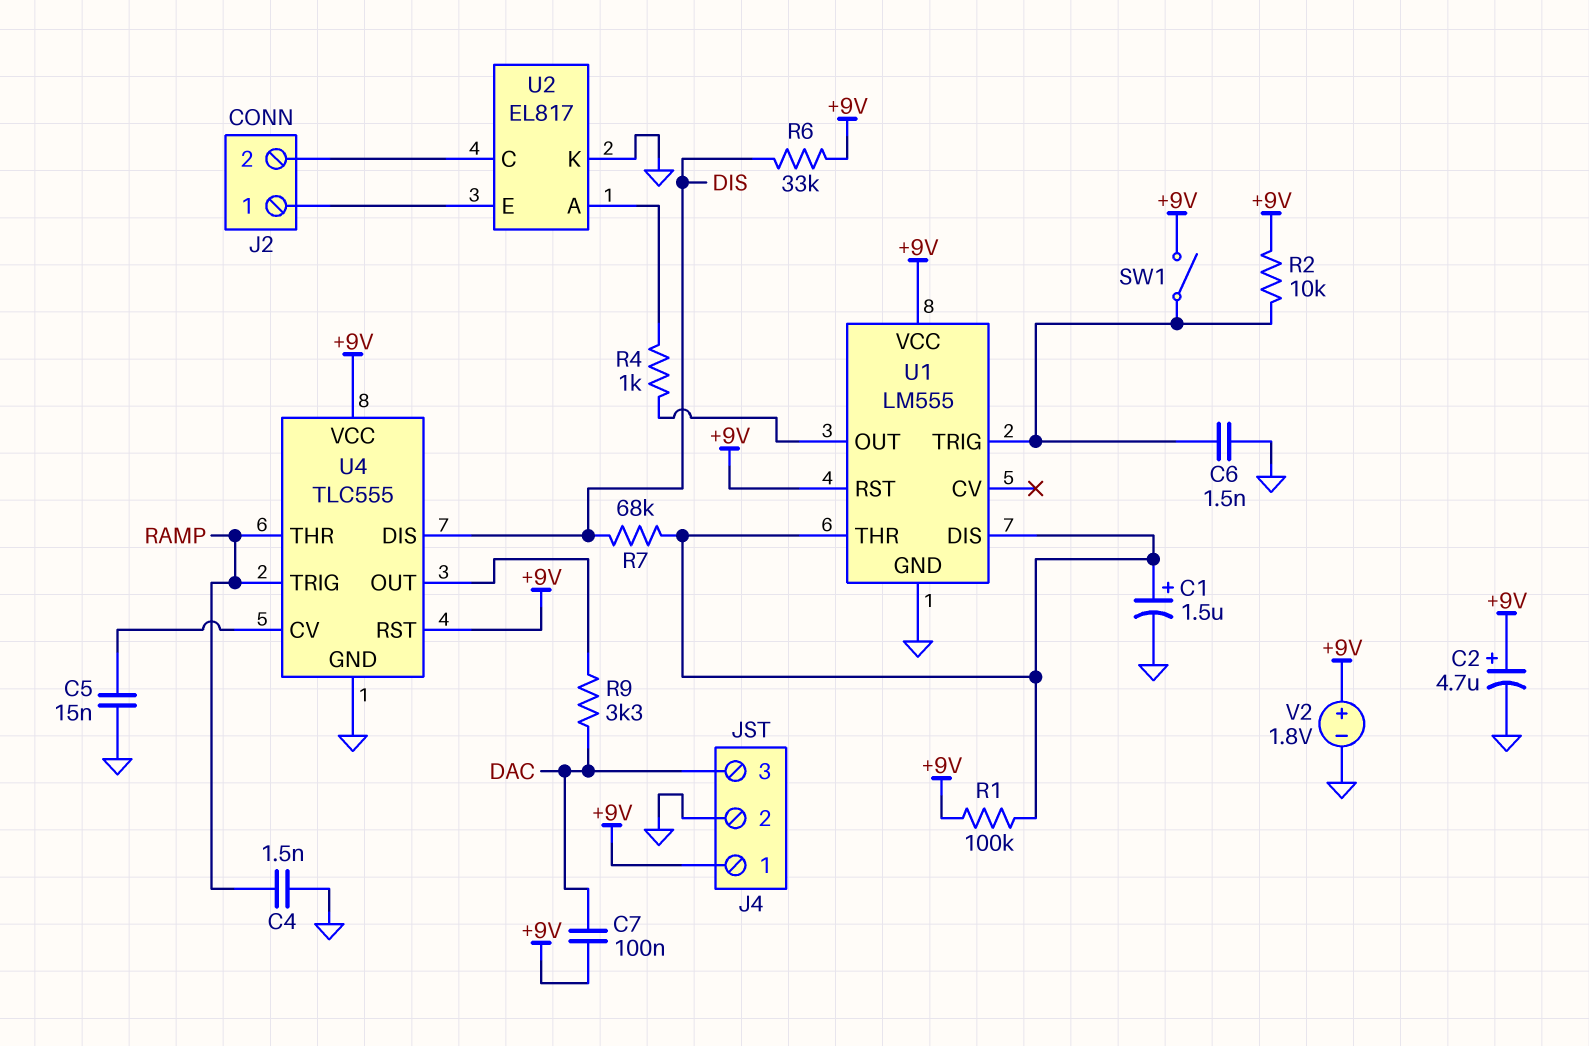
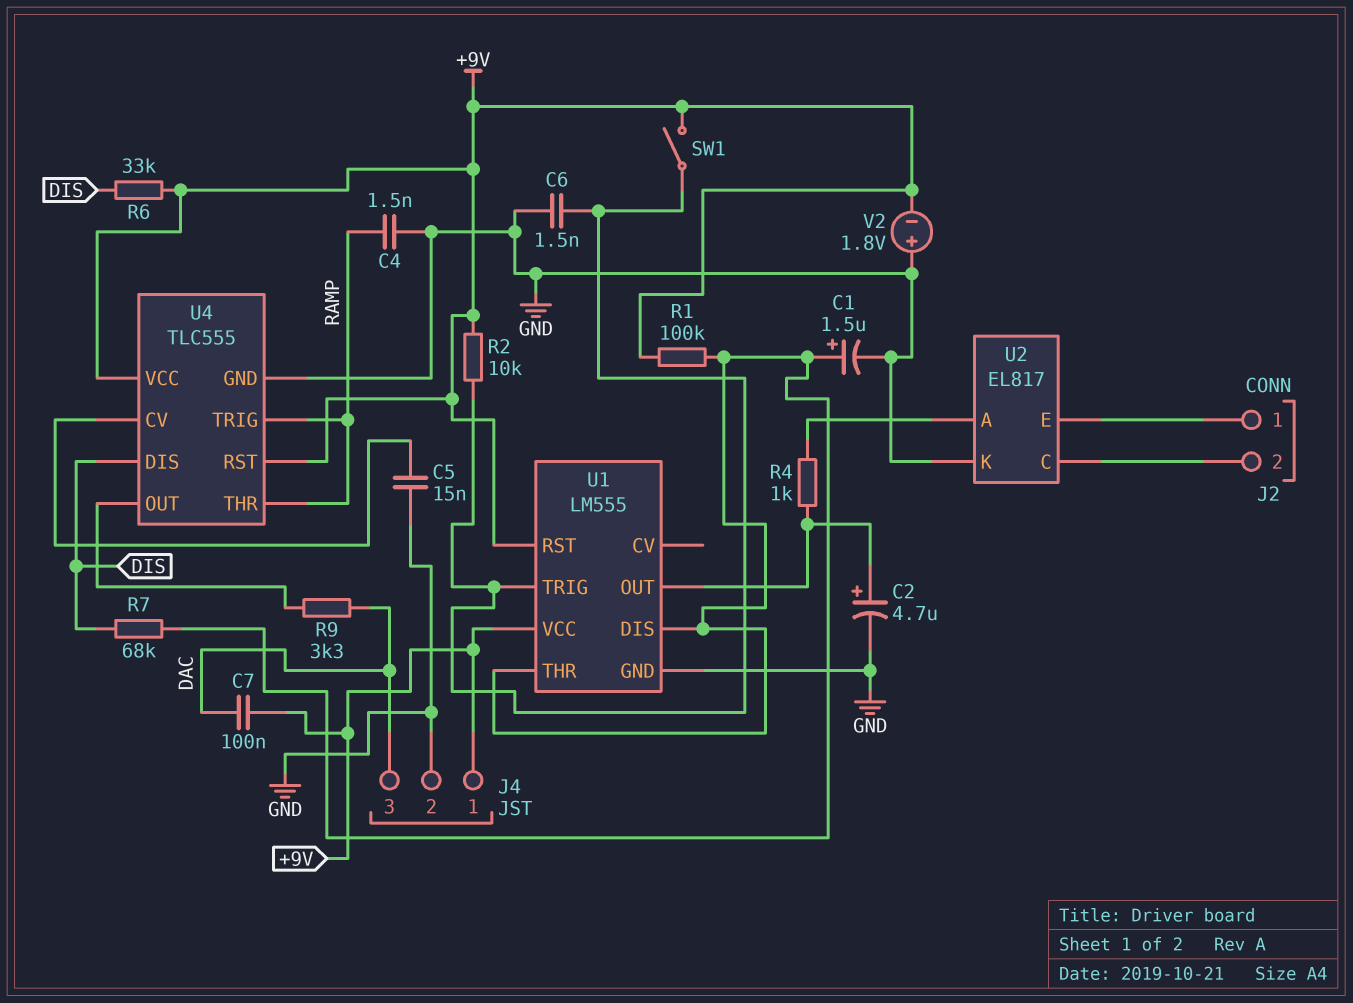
C2: 4.7uF (plus +9V, minus GND) -> 4.7uF (plus U1/OUT, minus GND)
V2: 1.8V (plus +9V, minus GND) -> 1.8V (plus GND, minus +9V)

